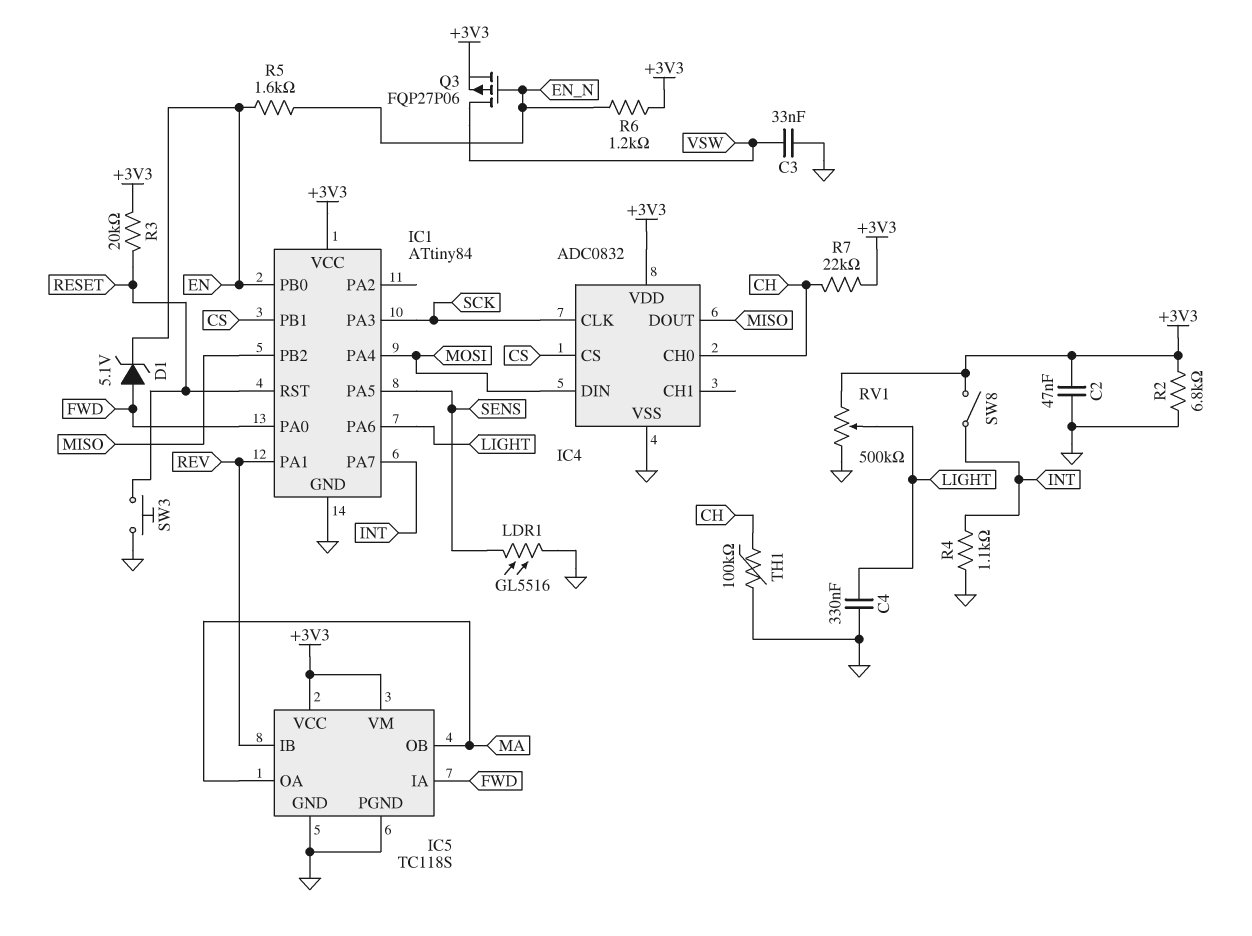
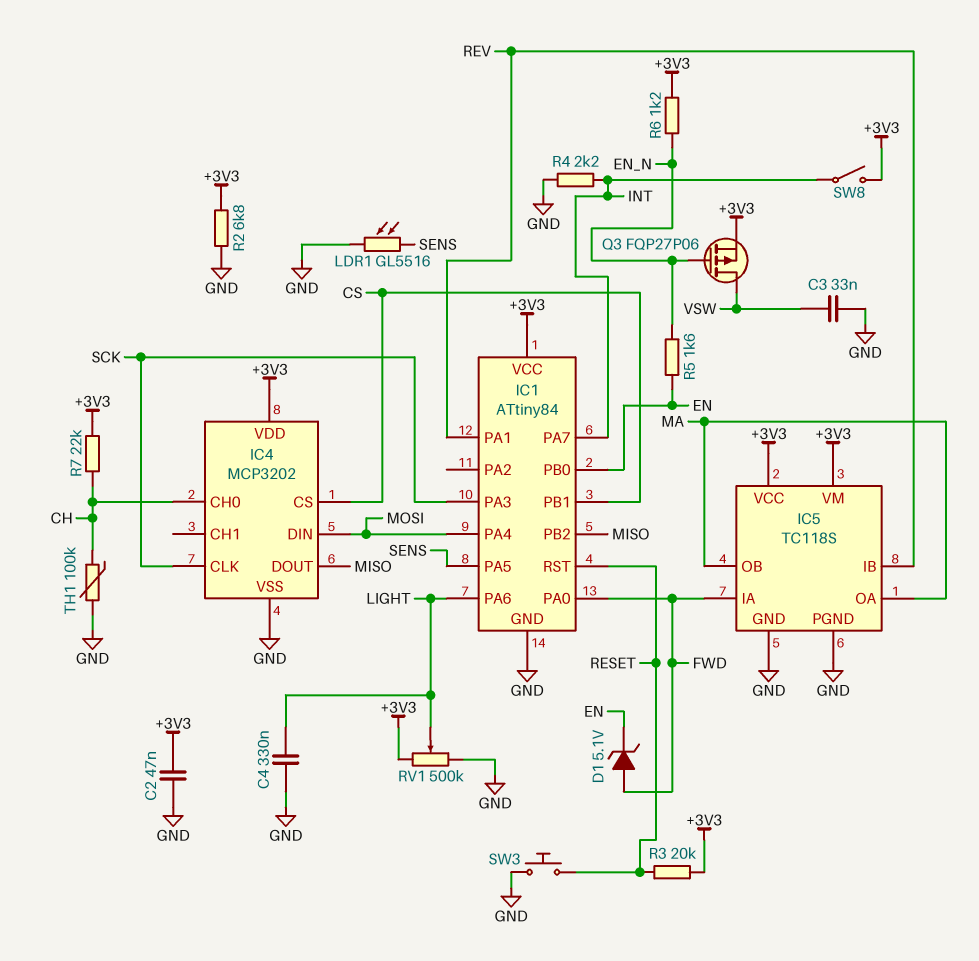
IC4: ADC0832 -> MCP3202
R4: 1.1k (GND, INT) -> 2.2k (GND, INT)

